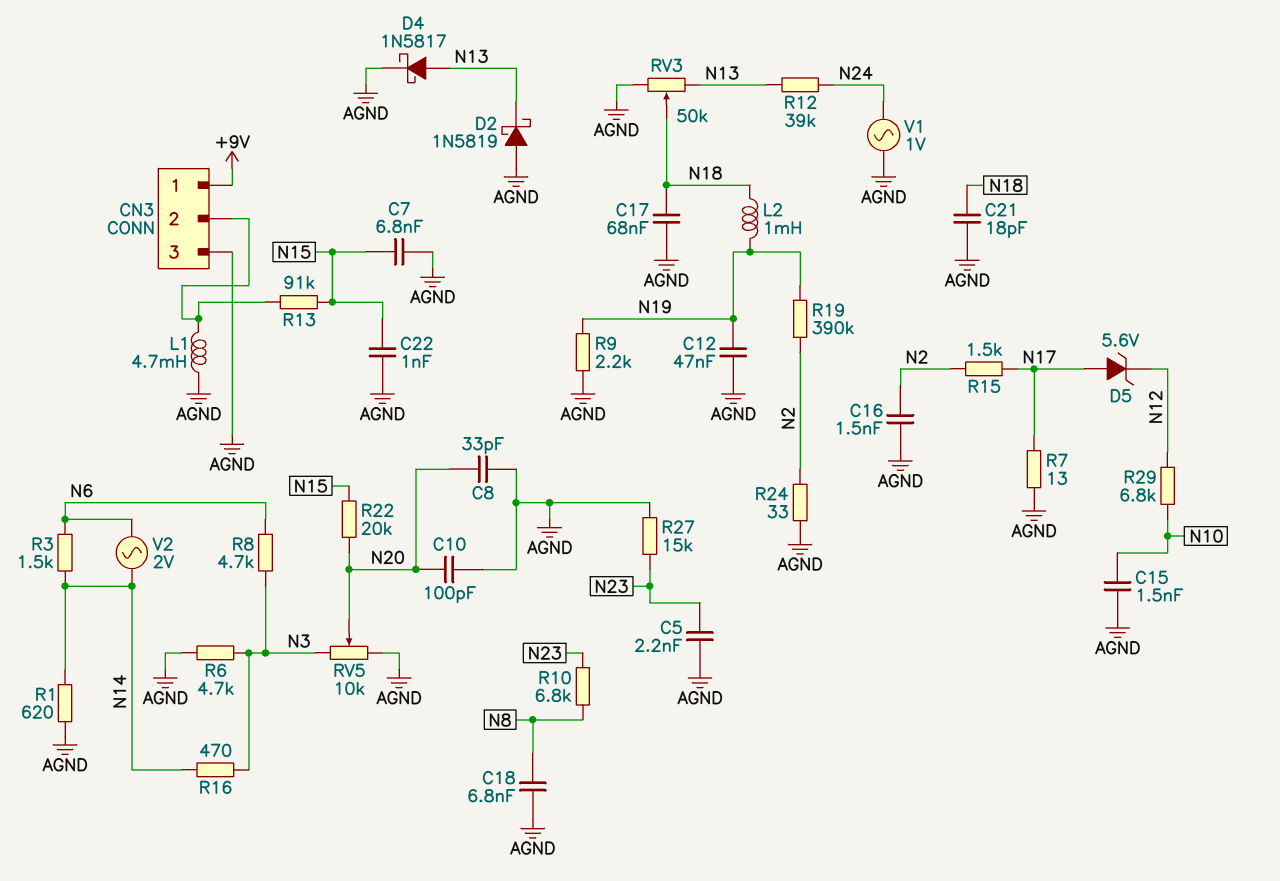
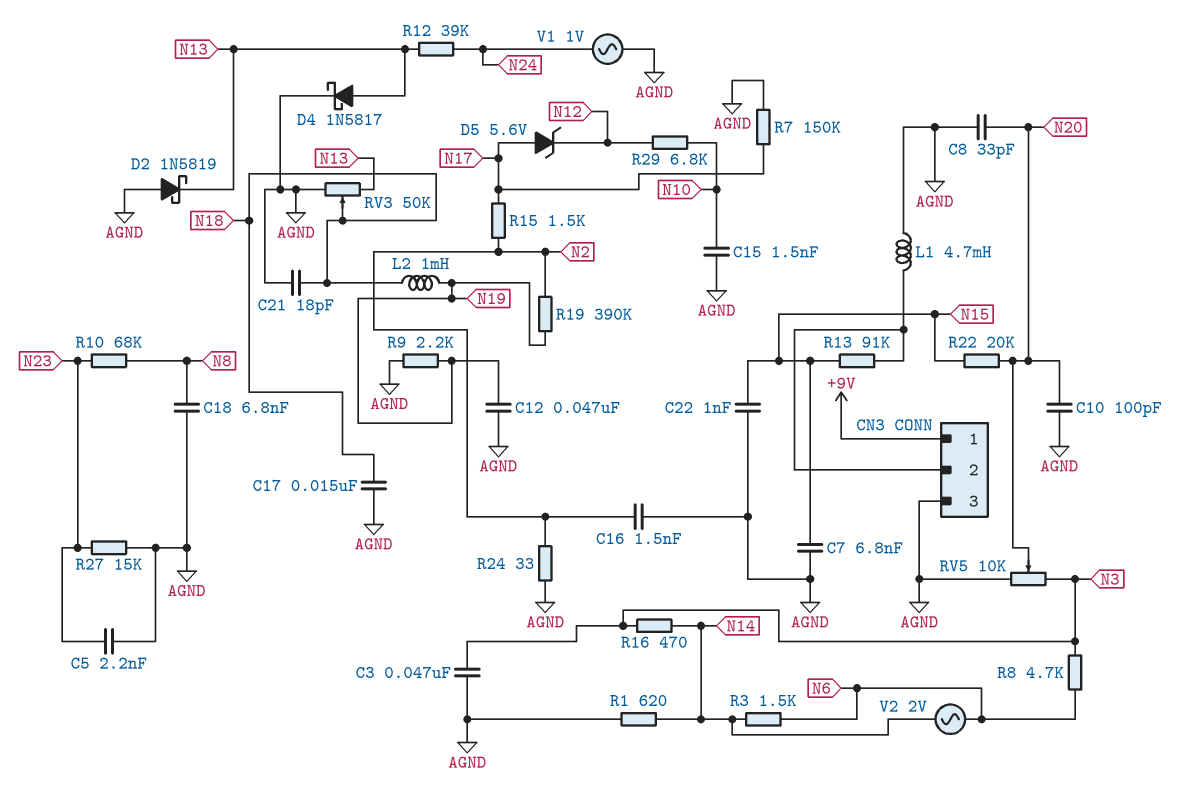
C3: none -> 47nF (AGND, N3)
C17: 68nF (AGND, N18) -> 15nF (AGND, N18)
R6: 4.7k (AGND, N3) -> none
R7: 13 (AGND, N17) -> 150k (AGND, N17)
R10: 6.8k (N8, N23) -> 68k (N8, N23)

